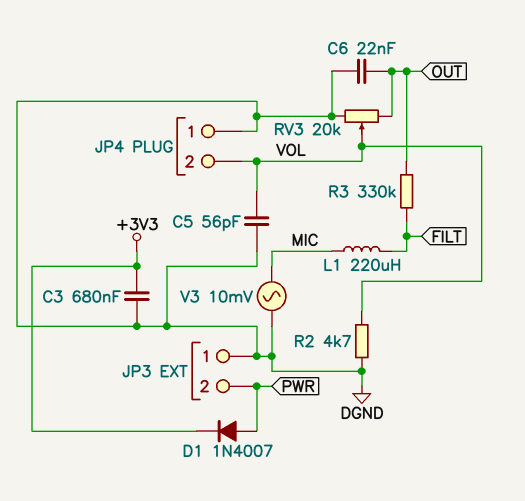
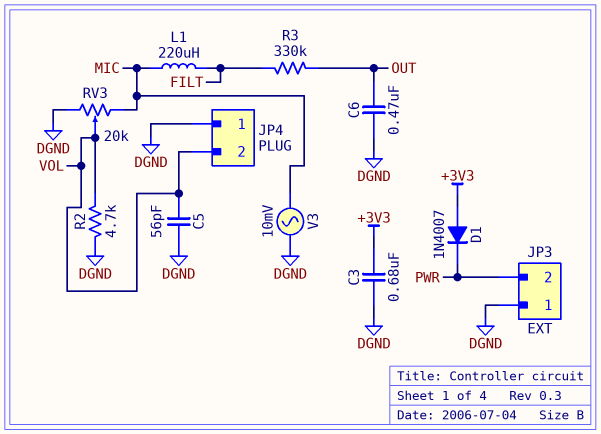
C6: 22nF (DGND, OUT) -> 470nF (DGND, OUT)
D1: diode 1N4007 (A PWR, K +3V3) -> diode 1N4007 (A +3V3, K PWR)
RV3: 20k (DGND, OUT, wiper VOL) -> 20k (DGND, MIC, wiper VOL)

